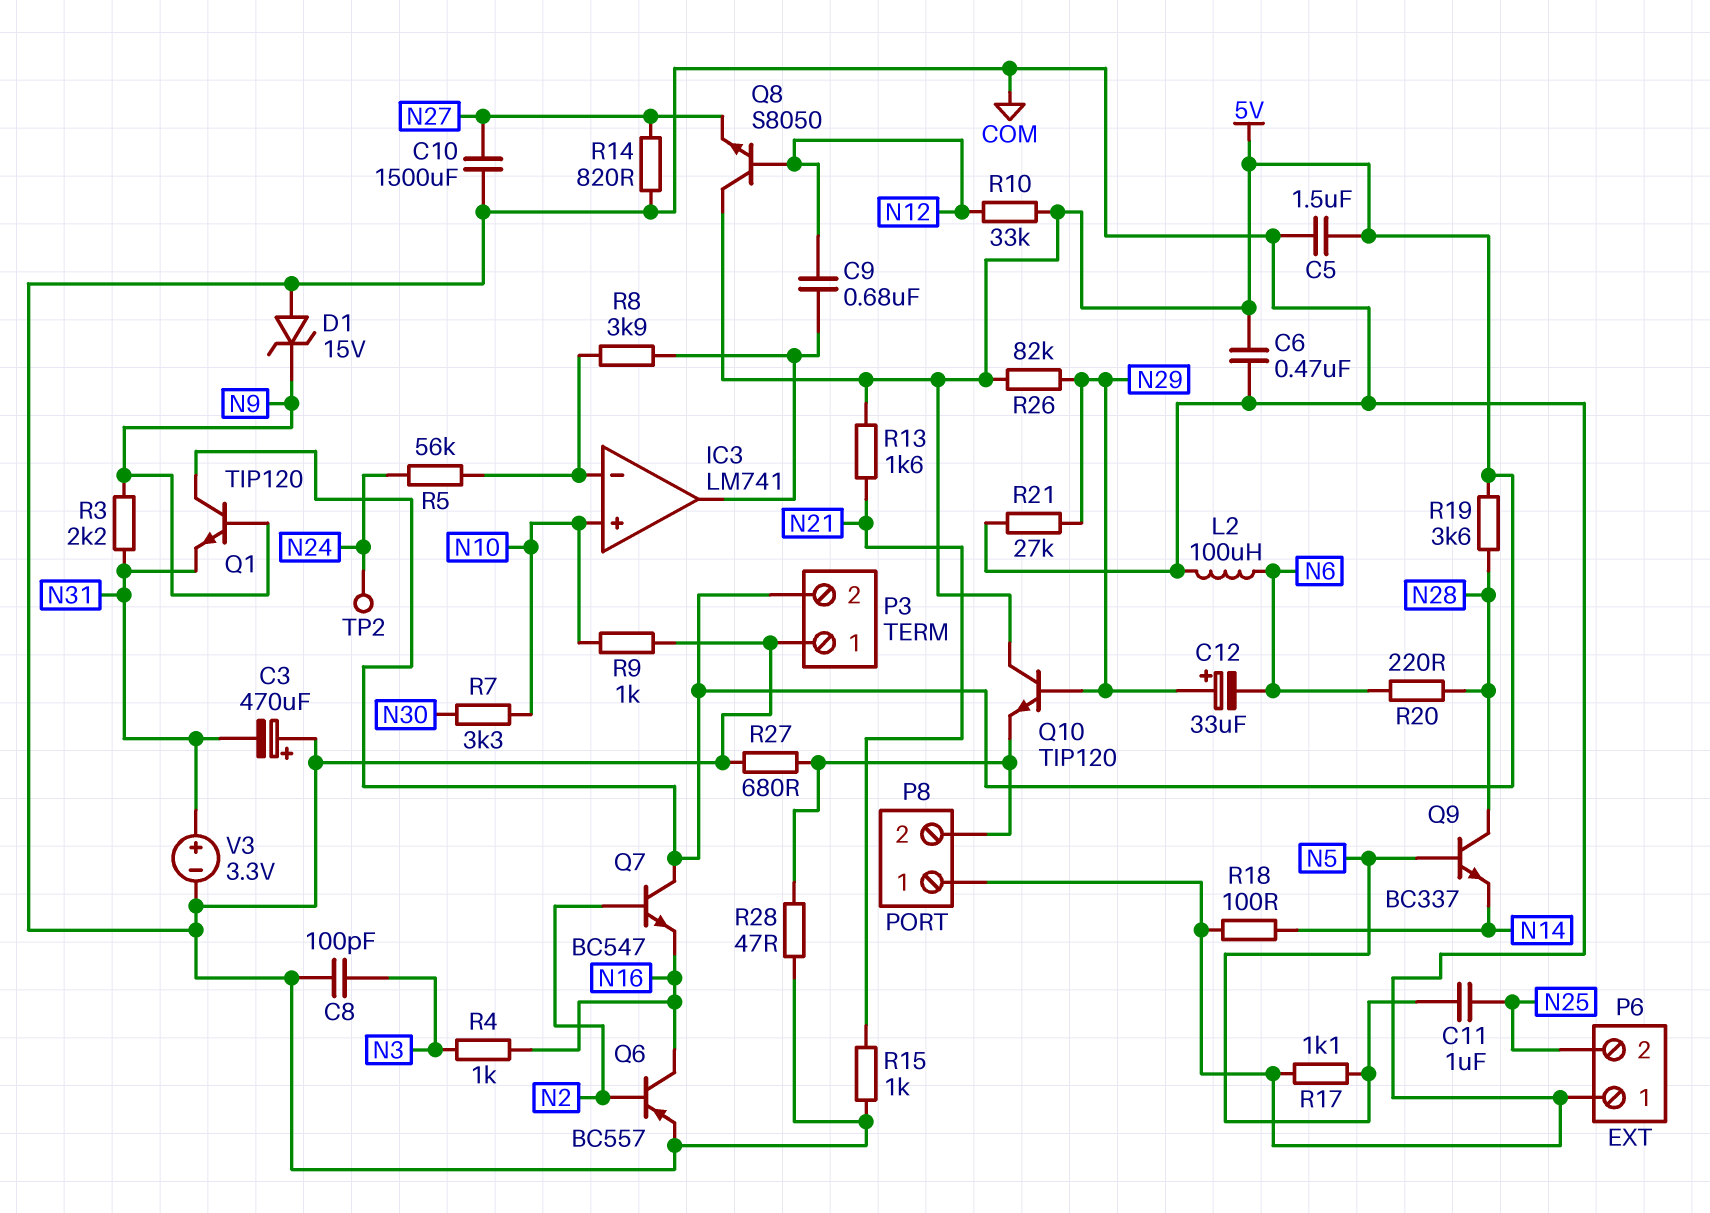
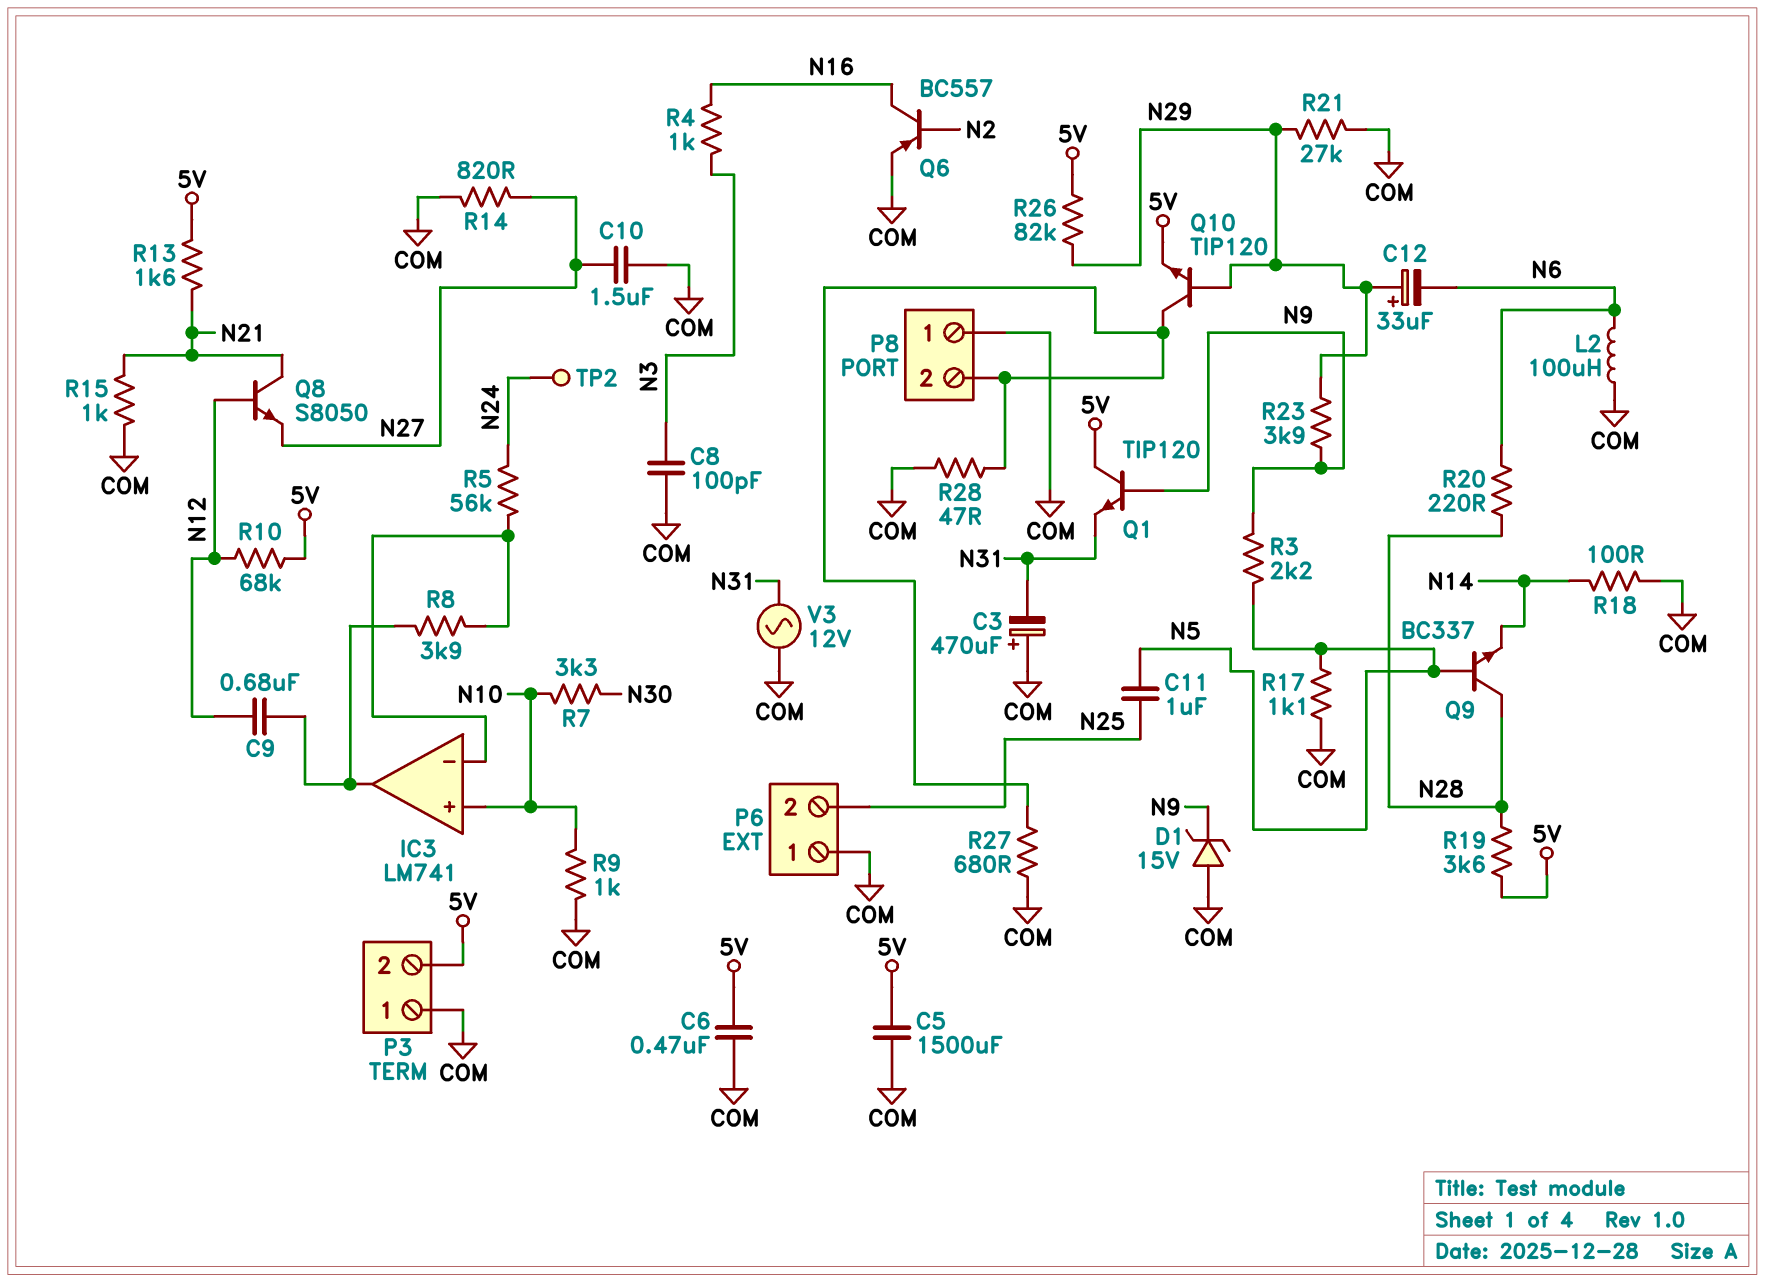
C5: 1.5uF (5V, COM) -> 1500uF (5V, COM)
C10: 1500uF (COM, N27) -> 1.5uF (COM, N27)
Q7: NPN BC547 (B N2, C 5V, E N16) -> none
Q8: NPN S8050 (B N12, C 5V, E N27) -> NPN S8050 (B N12, C N21, E N27)
Q10: NPN TIP120 (B N29, C 5V, E P8/2) -> NPN TIP120 (B N29, C P8/2, E 5V)
R3: 2.2k (N9, N31) -> 2.2k (N5, N9)
R10: 33k (5V, N12) -> 68k (5V, N12)
R23: none -> 3.9k (N9, N29)
V3: 3.3V (plus N31, minus COM) -> AC 12V (COM, N31)

